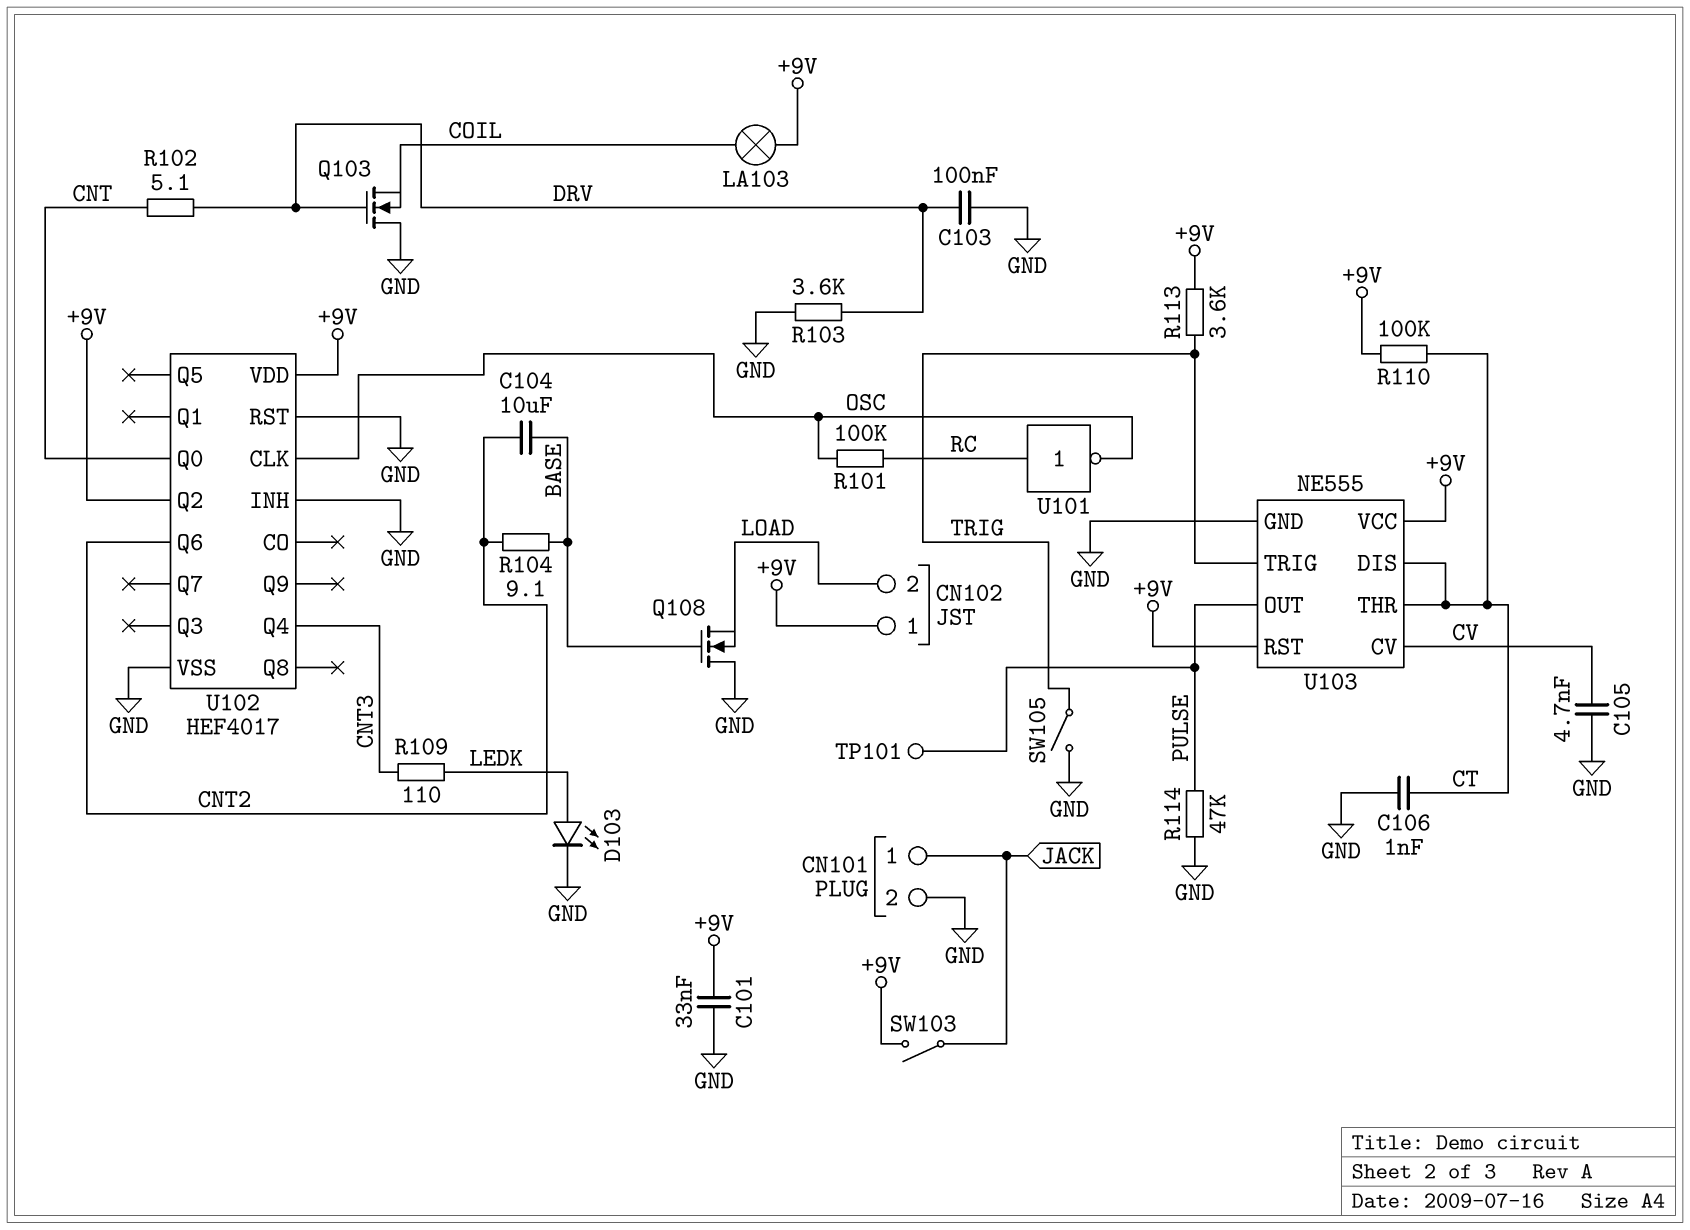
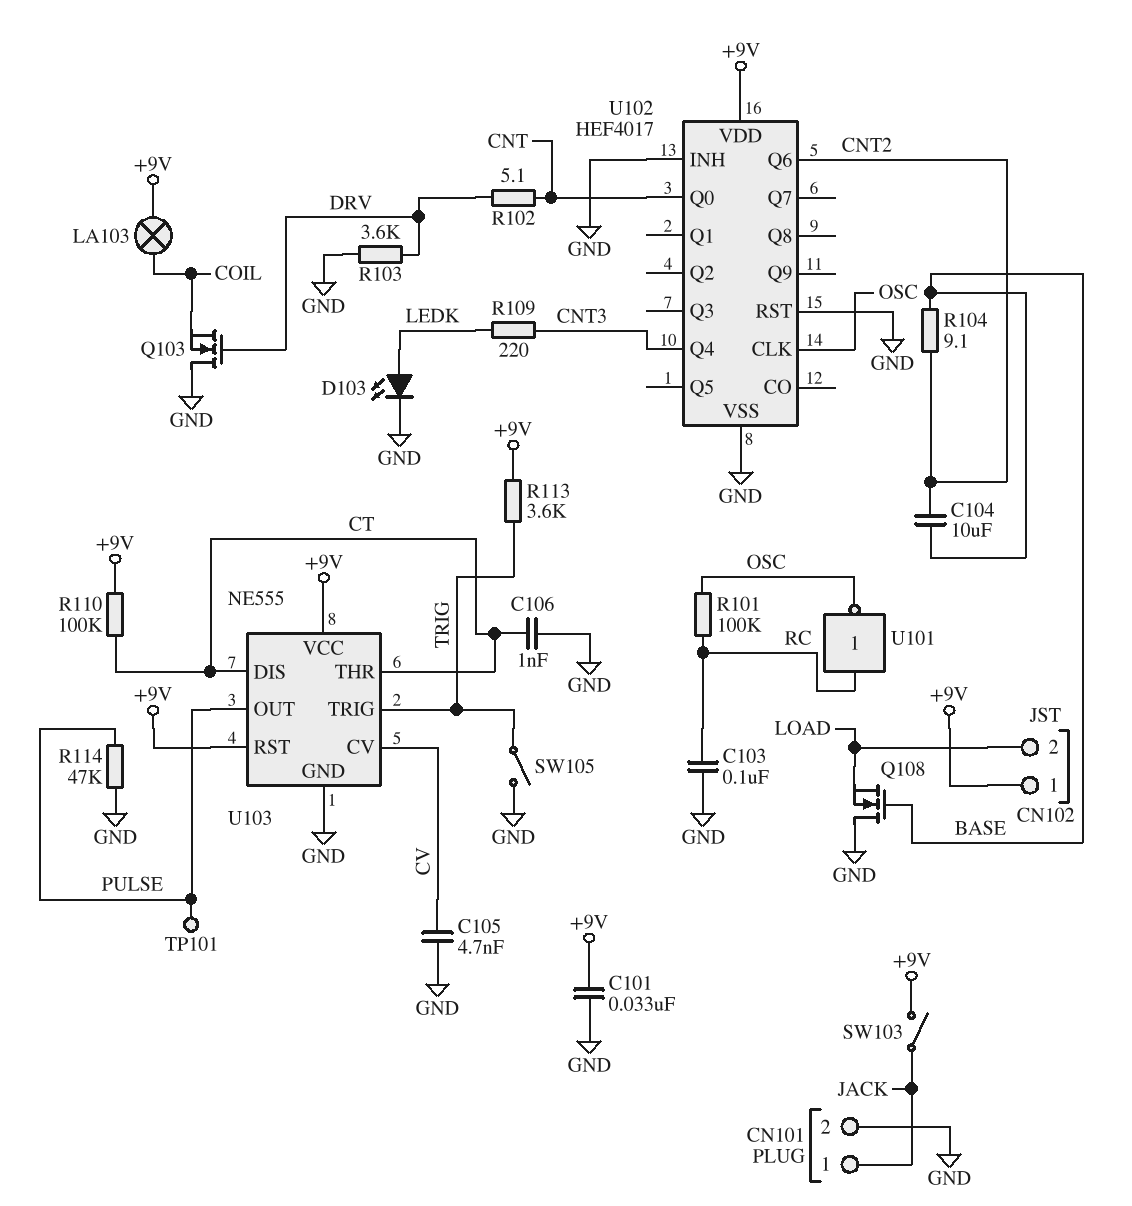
C103: 100nF (DRV, GND) -> 100nF (GND, RC)
R109: 110 (CNT3, LEDK) -> 220 (CNT3, LEDK)
U102 pin Q2: +9V -> none

